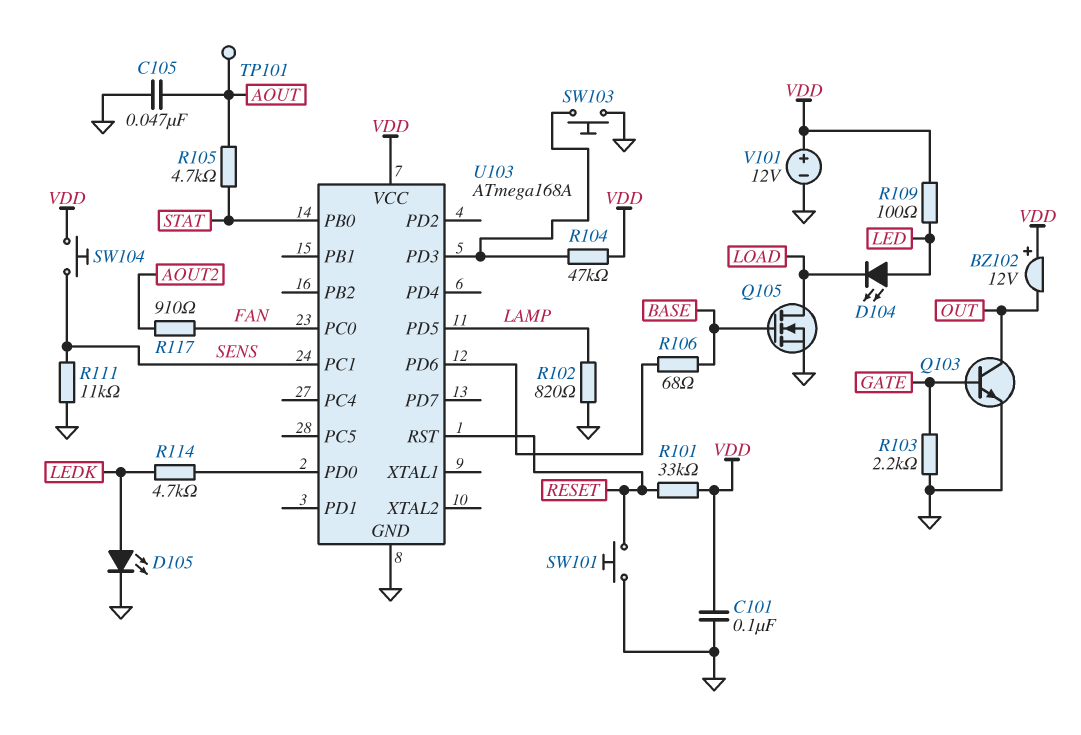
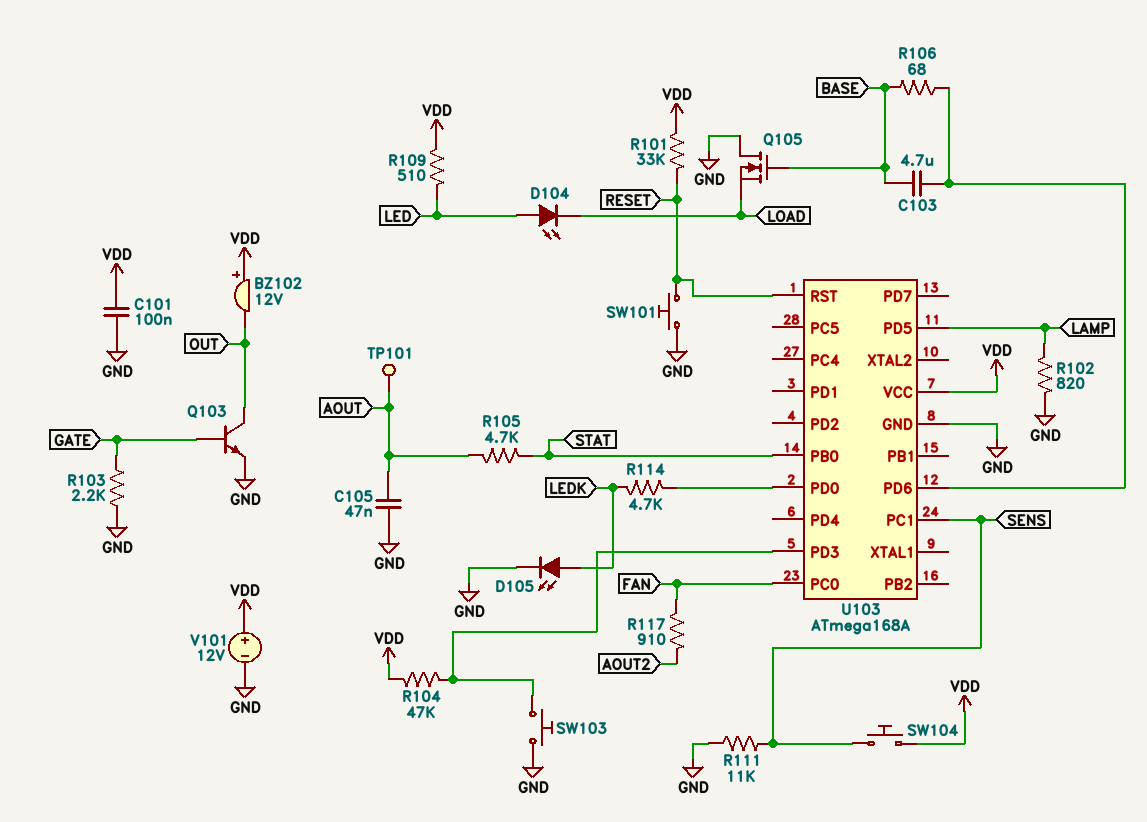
C103: none -> 4.7uF (BASE, U103/PD6)
Q105: NMOS (G BASE, D LOAD, S GND) -> NMOS (G BASE, D GND, S LOAD)
R109: 100 (LED, VDD) -> 510 (LED, VDD)

